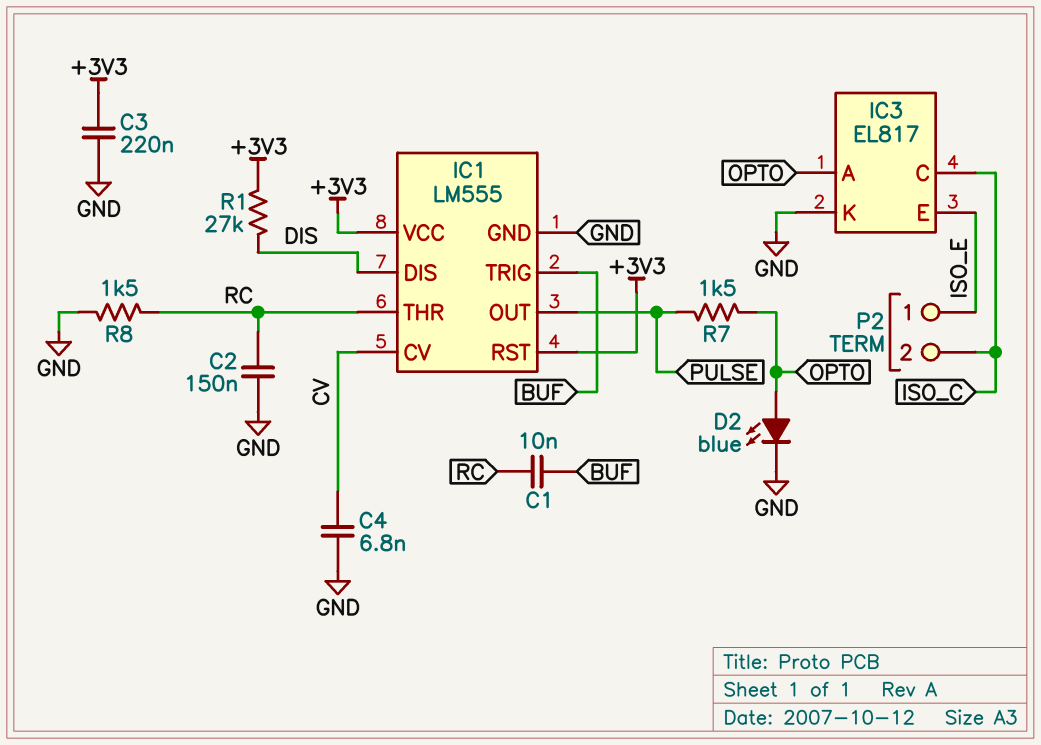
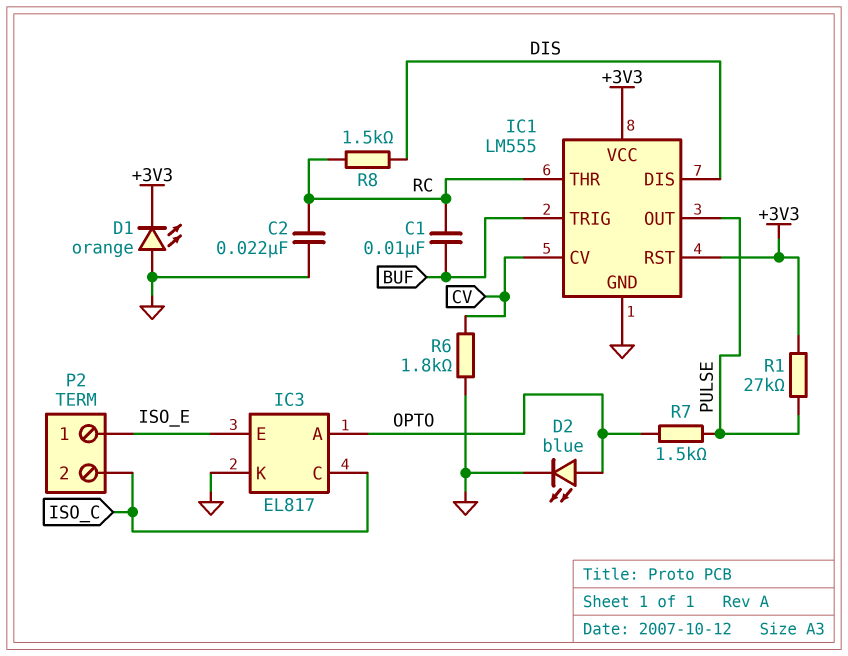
C2: 150nF (GND, RC) -> 22nF (GND, RC)
C3: 220nF (+3V3, GND) -> none
C4: 6.8nF (CV, GND) -> none
D1: none -> LED orange (A GND, K +3V3)
R1: 27k (+3V3, DIS) -> 27k (+3V3, PULSE)
R6: none -> 1.8k (CV, GND)
R8: 1.5k (GND, RC) -> 1.5k (DIS, RC)

